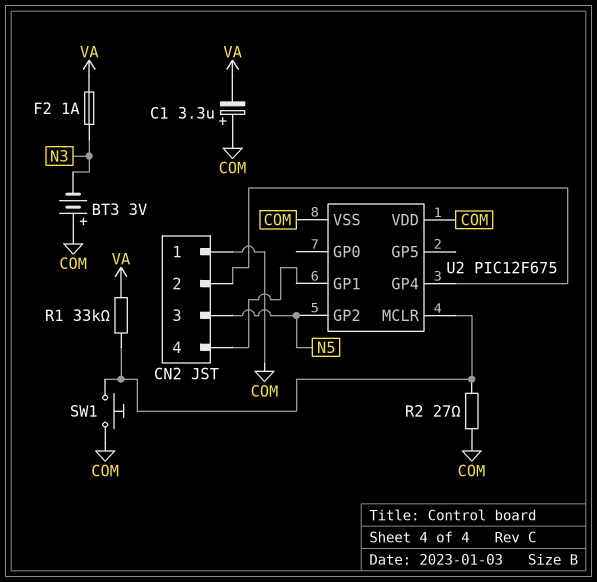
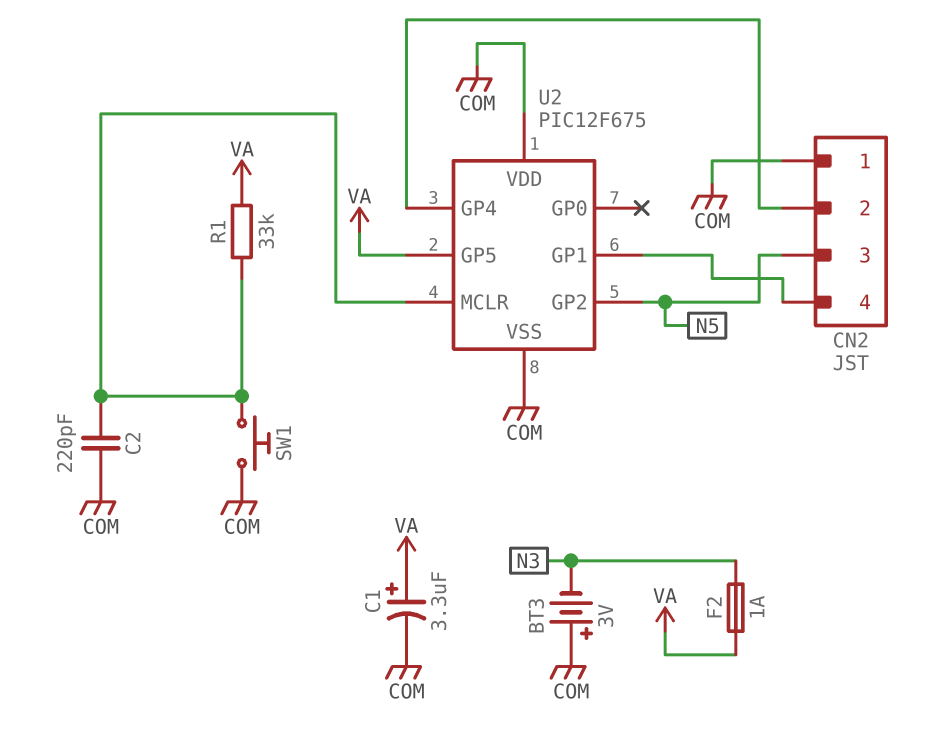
C1: 3.3uF (plus COM, minus VA) -> 3.3uF (plus VA, minus COM)
C2: none -> 220pF (COM, U2/MCLR)
R2: 27 (COM, U2/MCLR) -> none
U2 pin GP5: none -> VA

